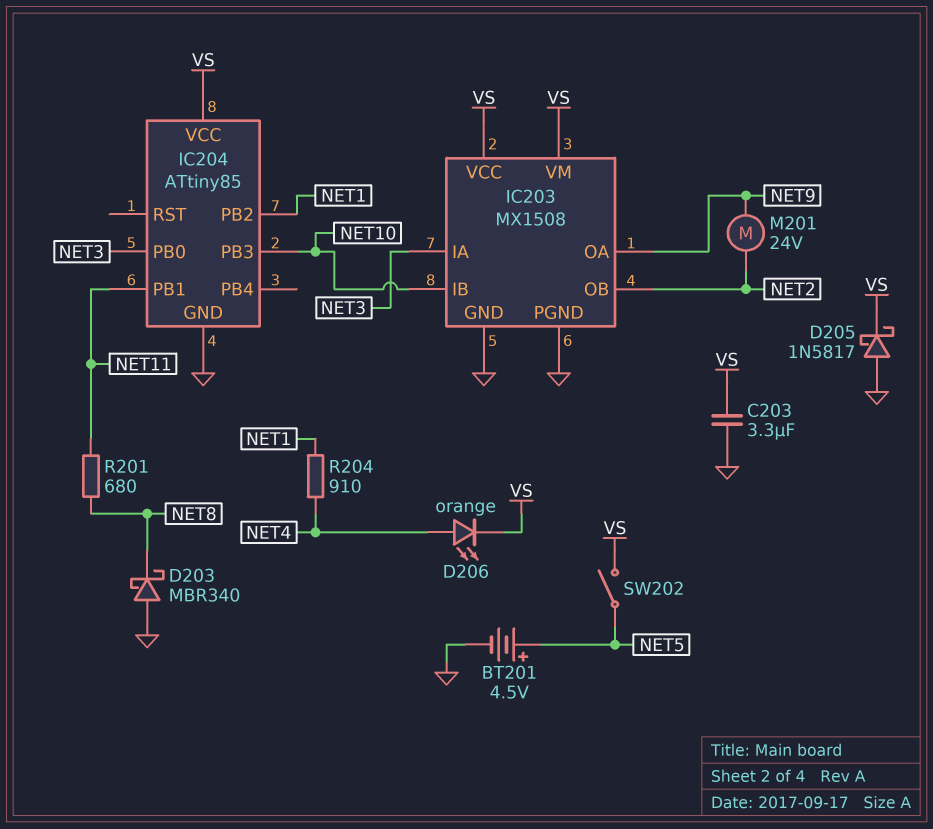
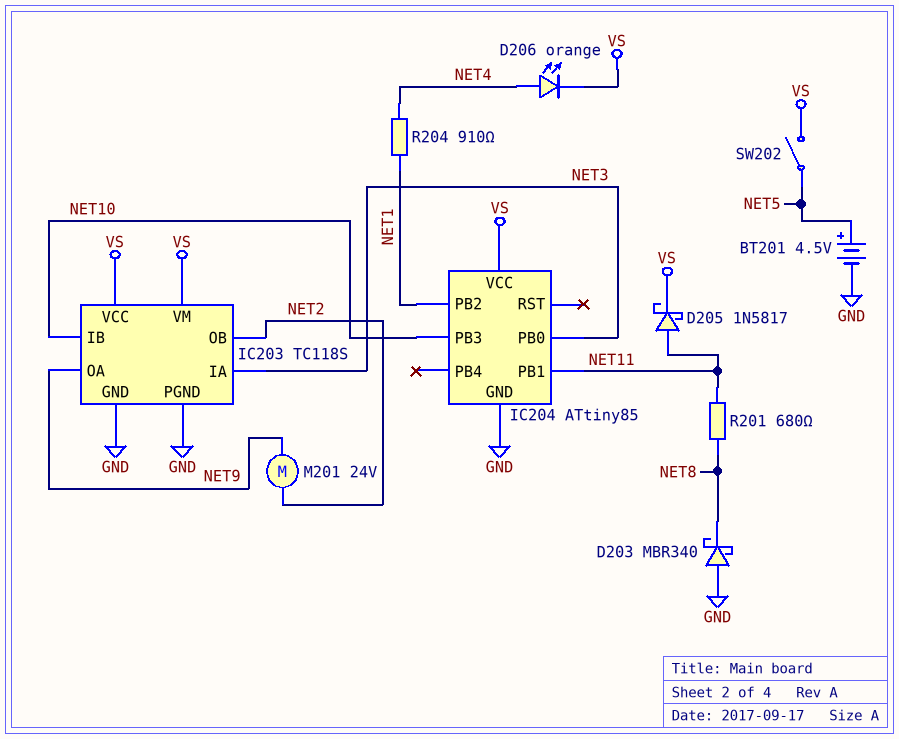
C203: 3.3uF (GND, VS) -> none
D205: schottky 1N5817 (A GND, K VS) -> schottky 1N5817 (A NET11, K VS)
IC203: MX1508 -> TC118S

